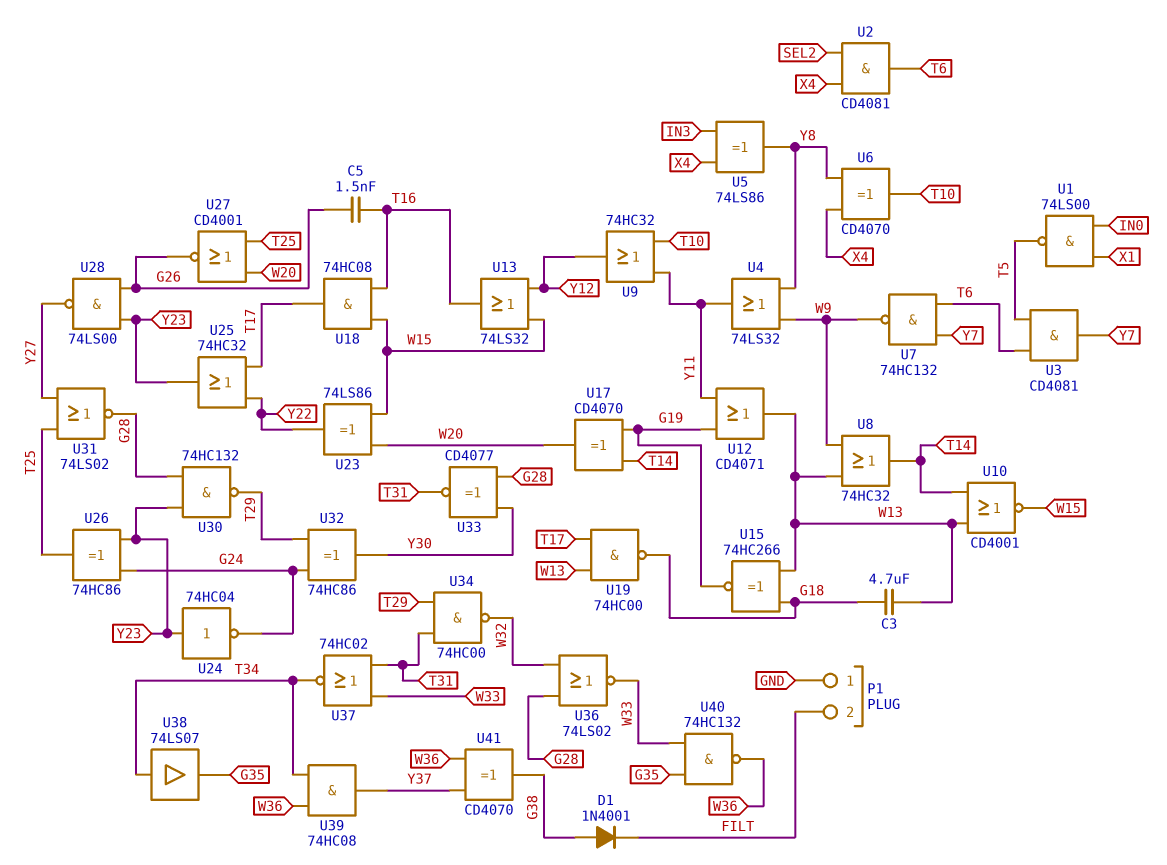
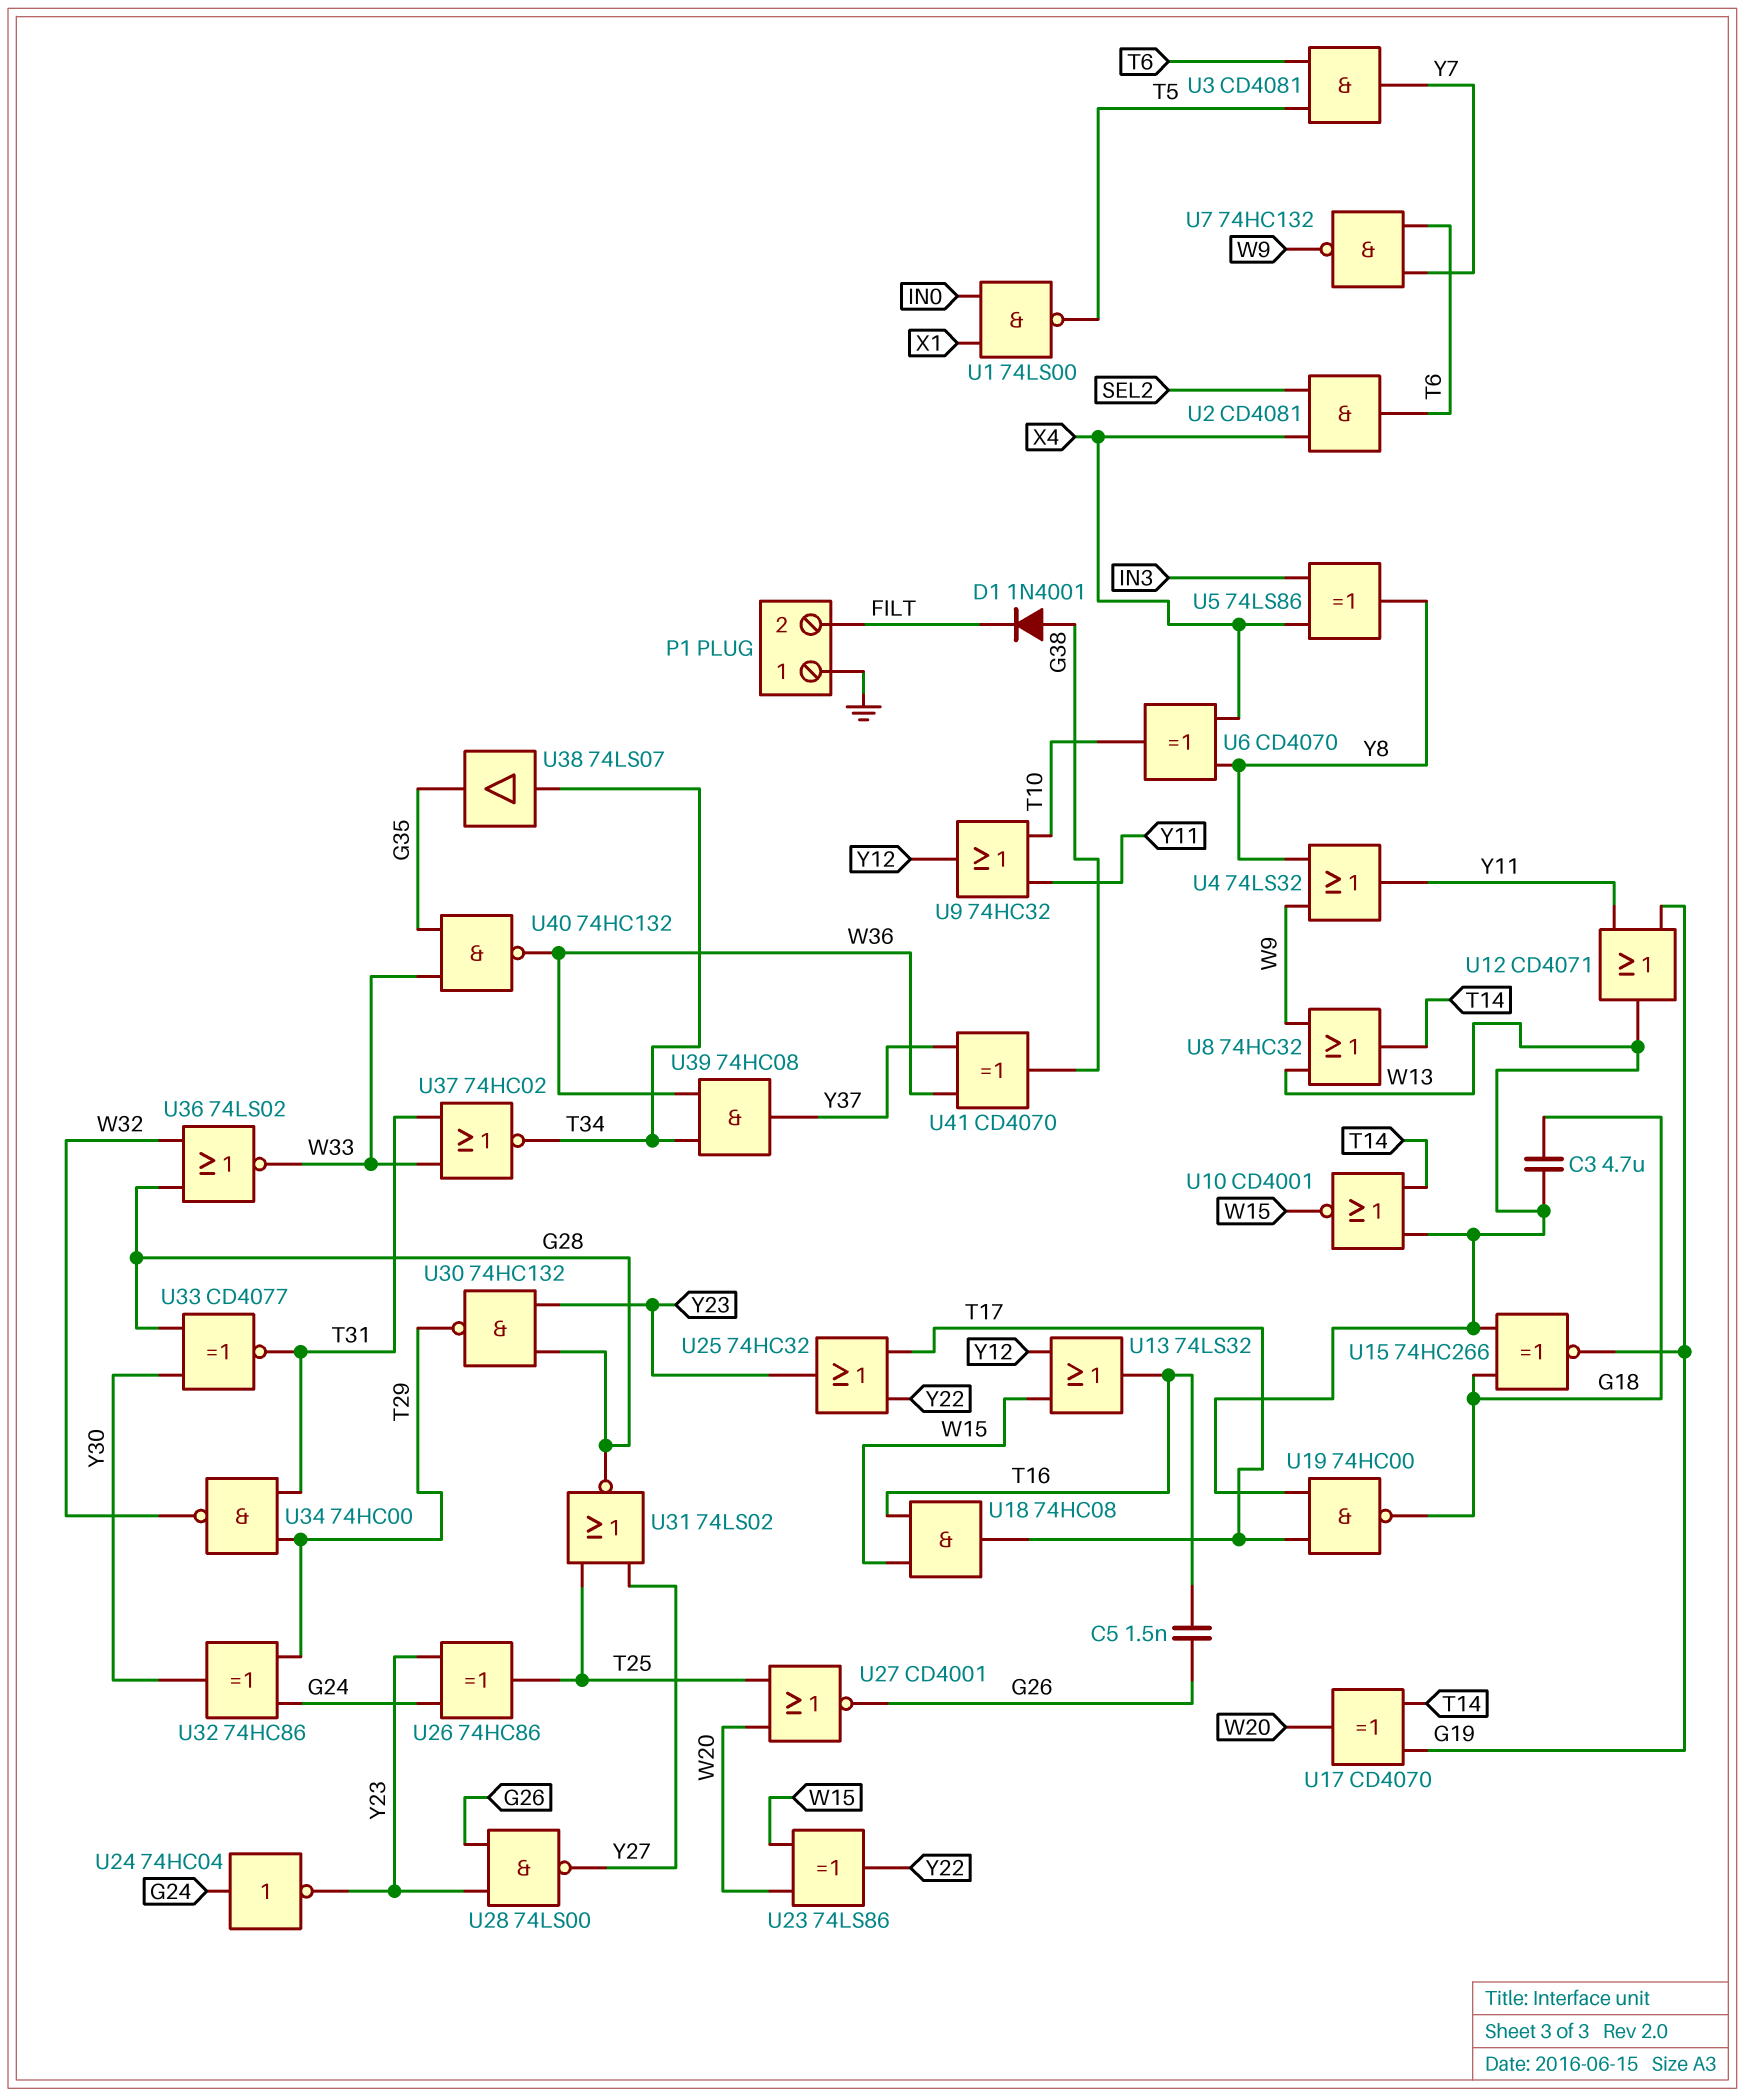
U24: NOT 74HC04 (in Y23, out G24) -> NOT 74HC04 (in G24, out Y23)

